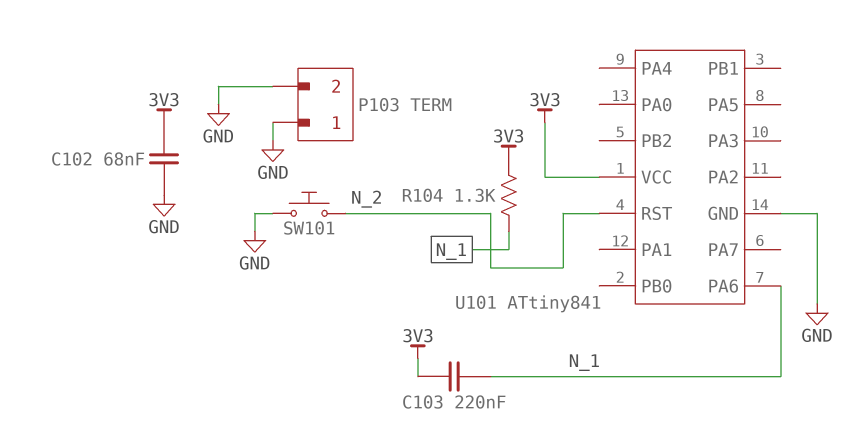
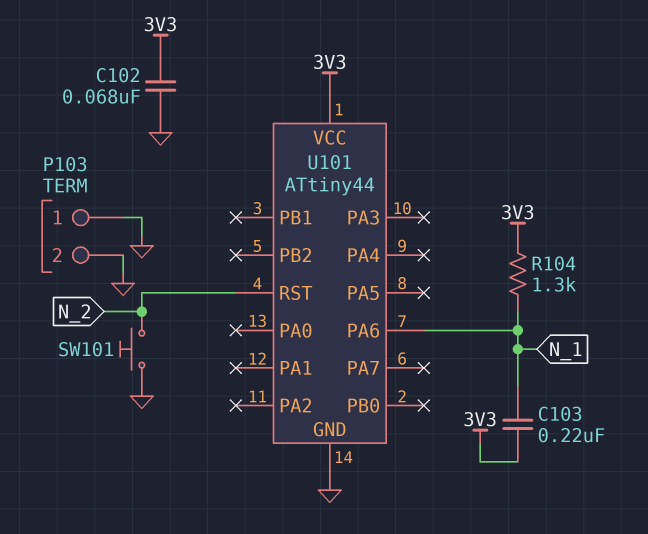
U101: ATtiny841 -> ATtiny44

